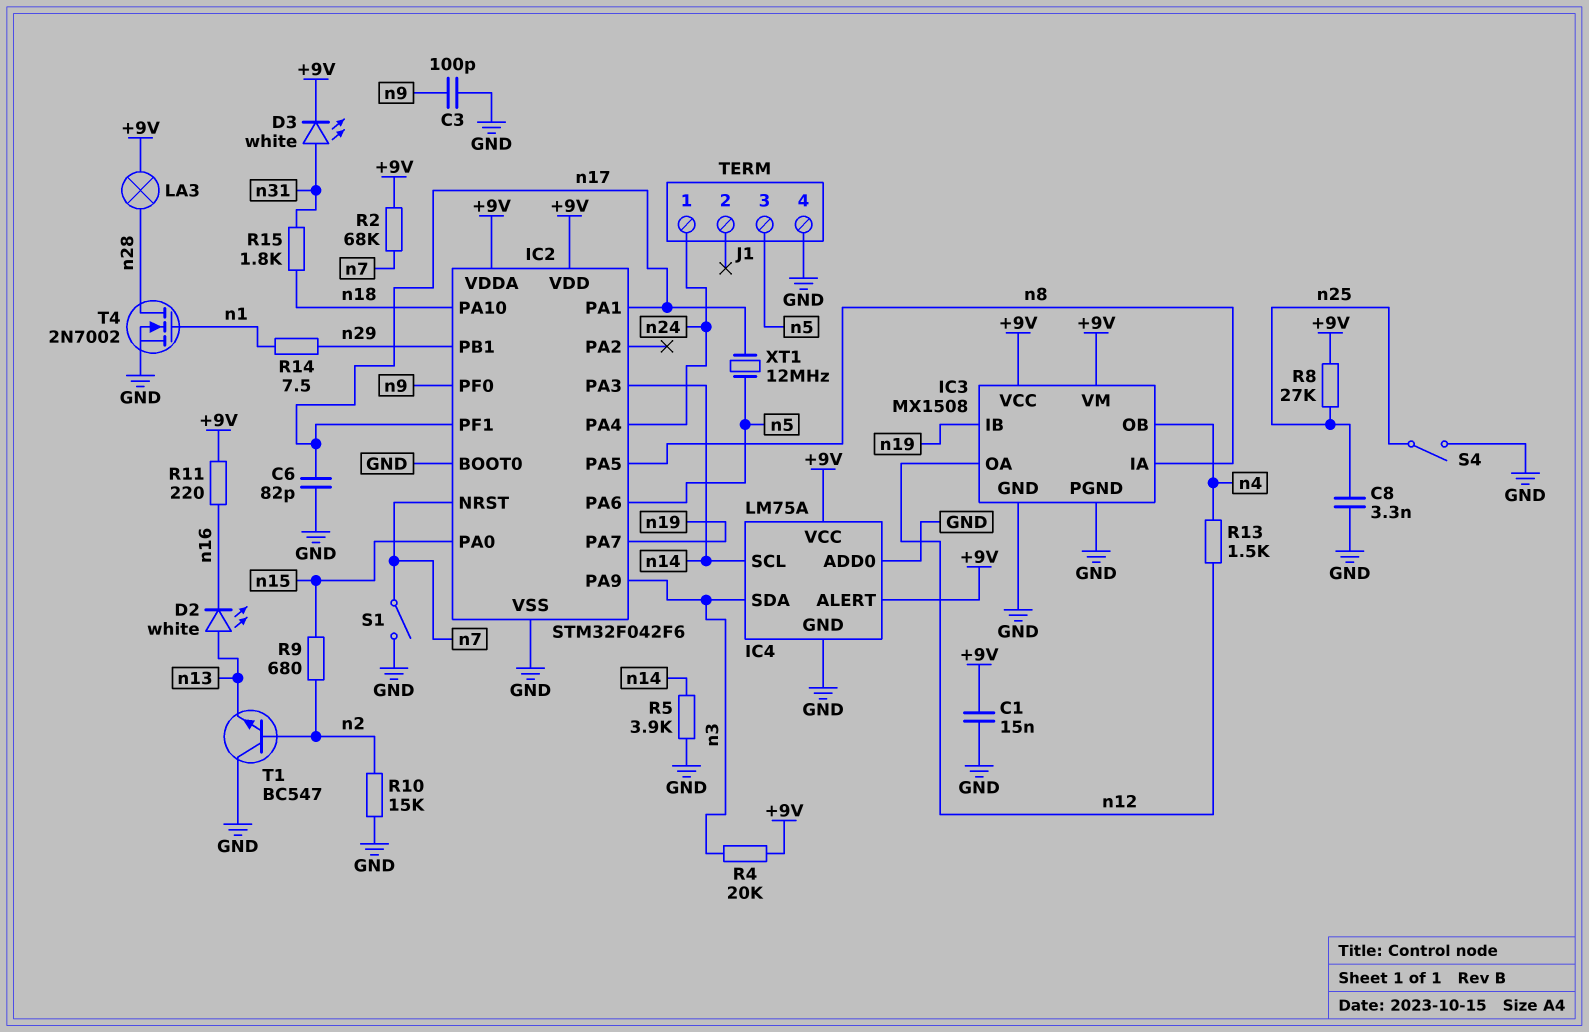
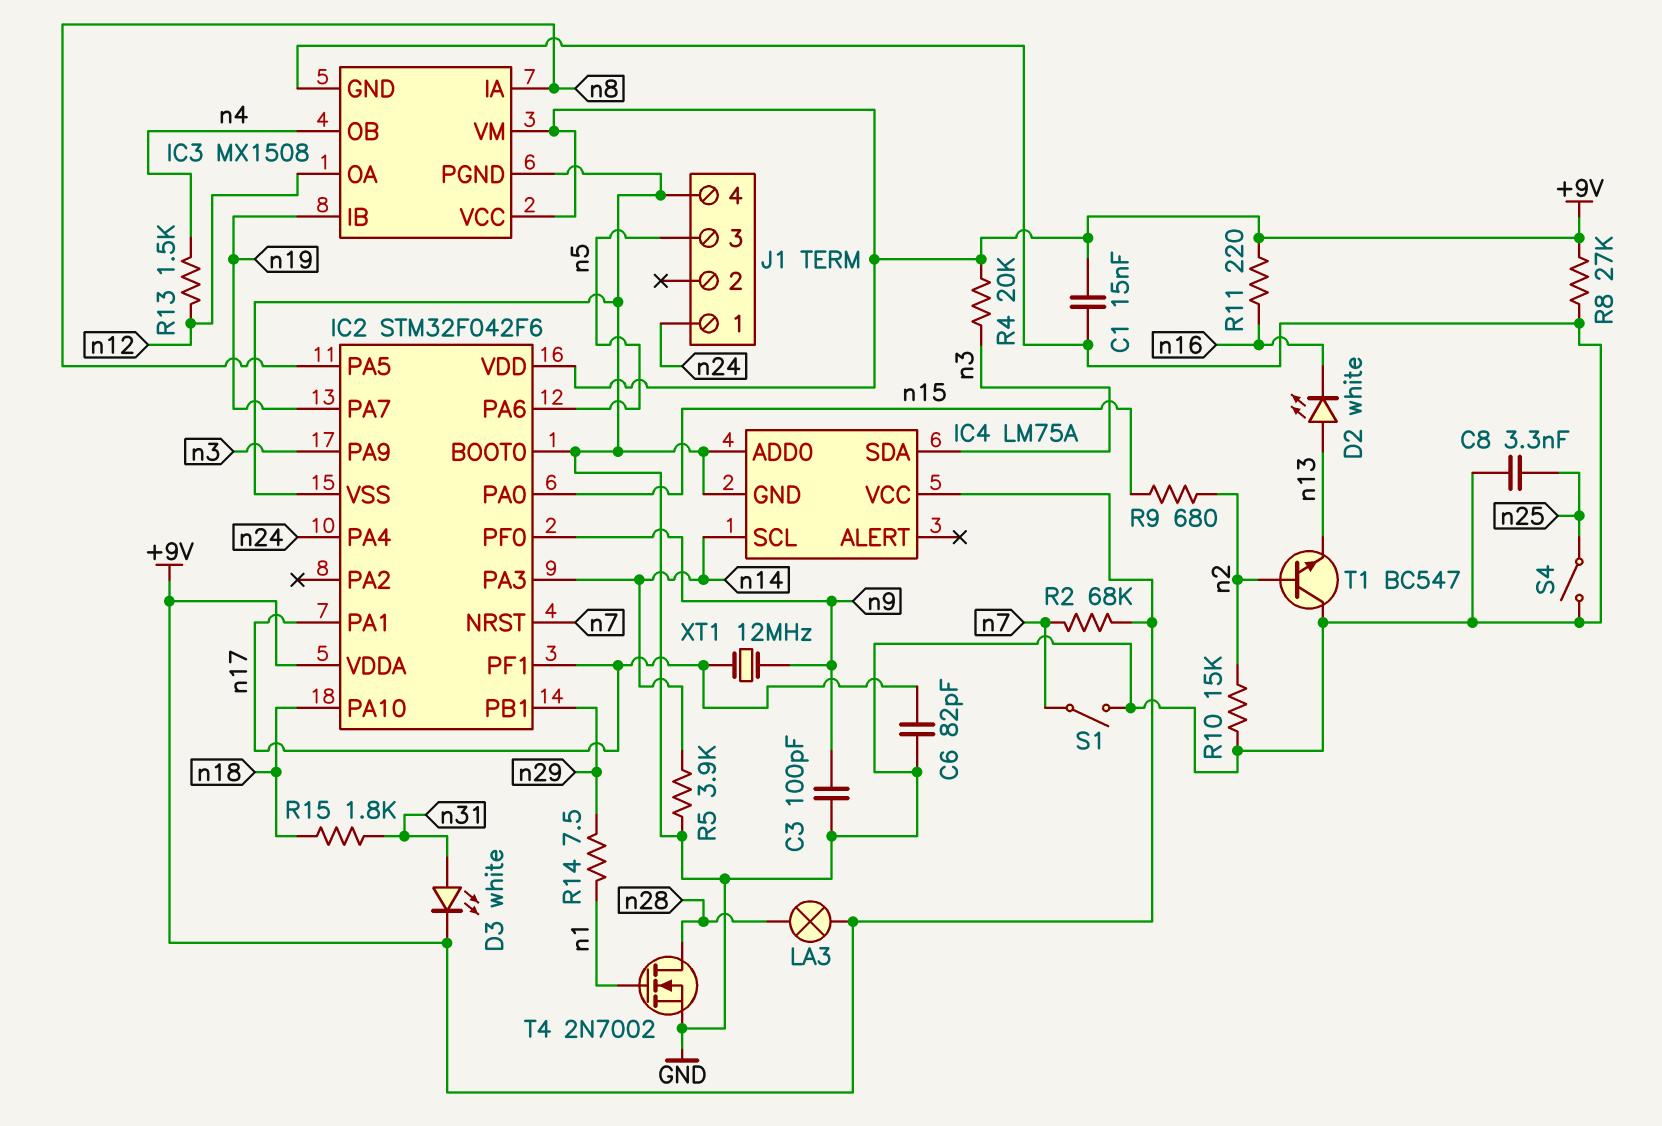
IC4 pin ALERT: +9V -> none
R8: 27k (+9V, n25) -> 27k (+9V, GND)
XT1: 12MHz (n5, n17) -> 12MHz (n9, n17)

